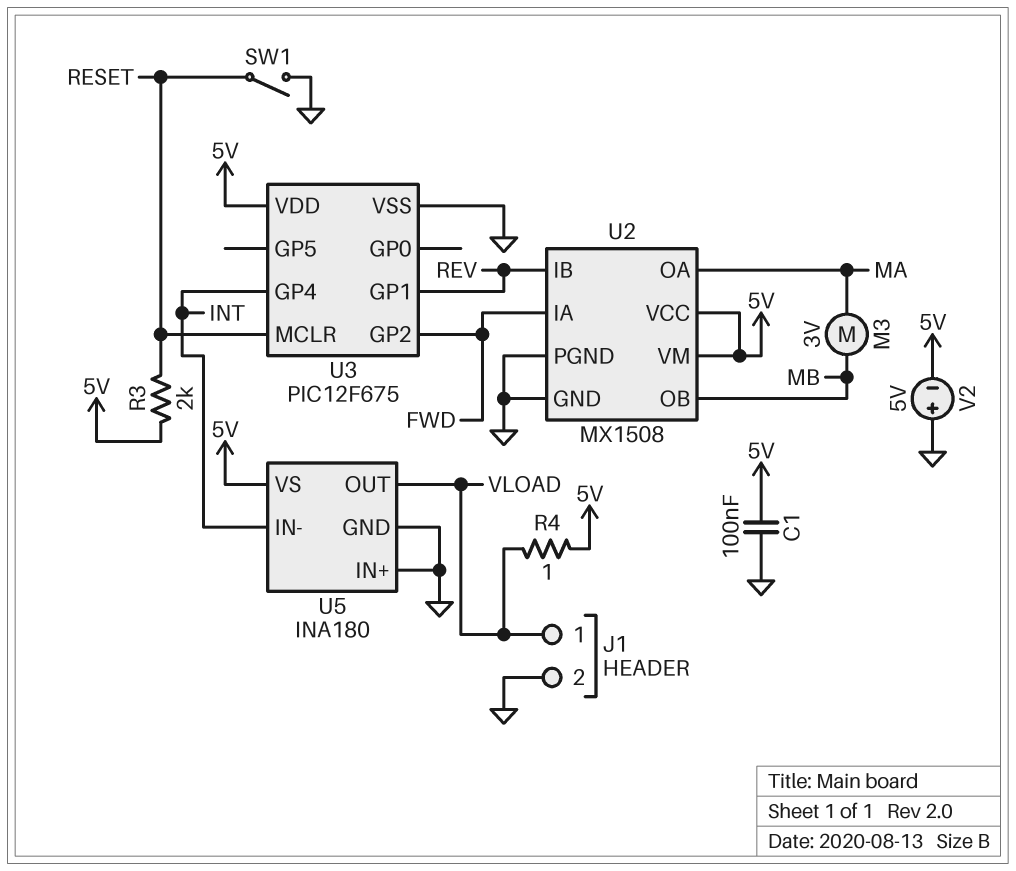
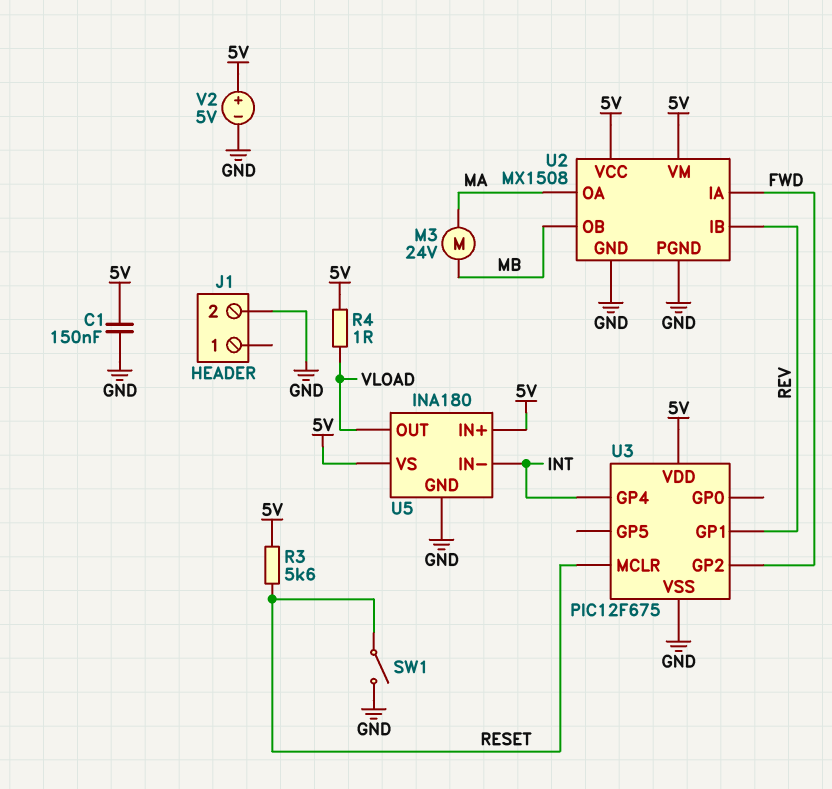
C1: 100nF (5V, GND) -> 150nF (5V, GND)
J1 pin 1: VLOAD -> none
M3: motor 3V (MA, MB) -> motor 24V (MA, MB)
R3: 2k (5V, RESET) -> 5.6k (5V, RESET)
U5 pin IN+: GND -> 5V
V2: 5V (plus GND, minus 5V) -> 5V (plus 5V, minus GND)

